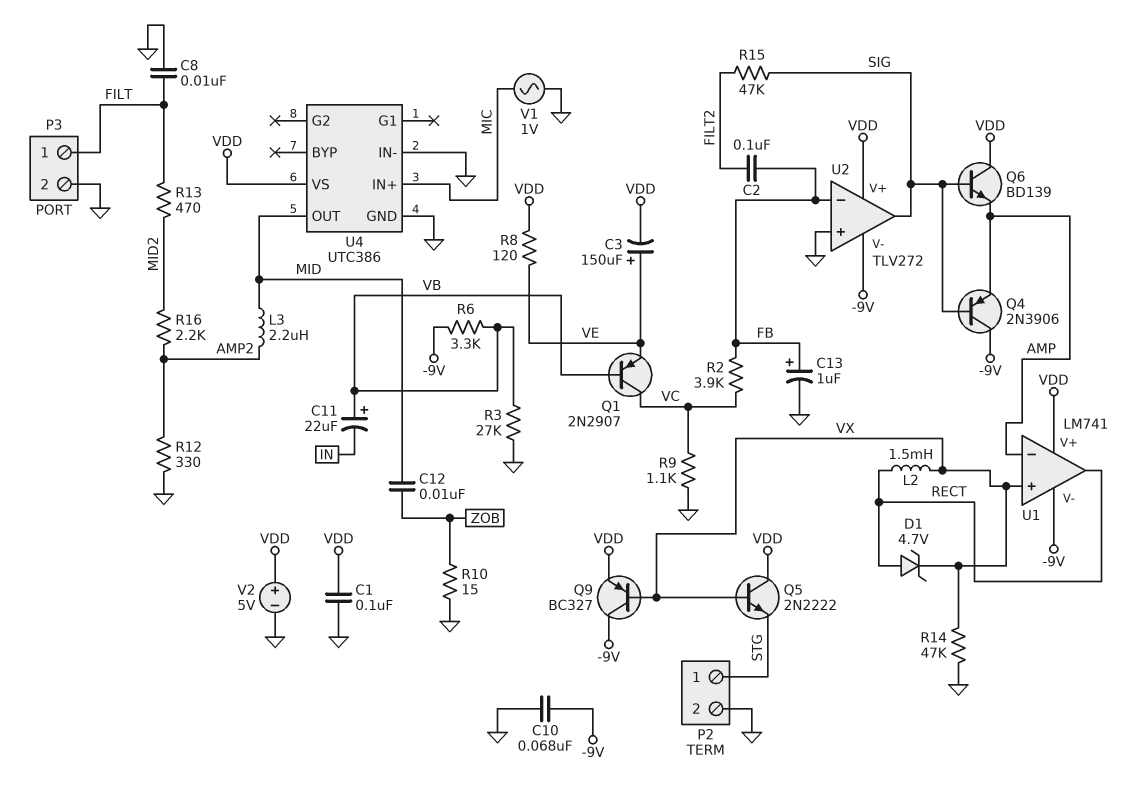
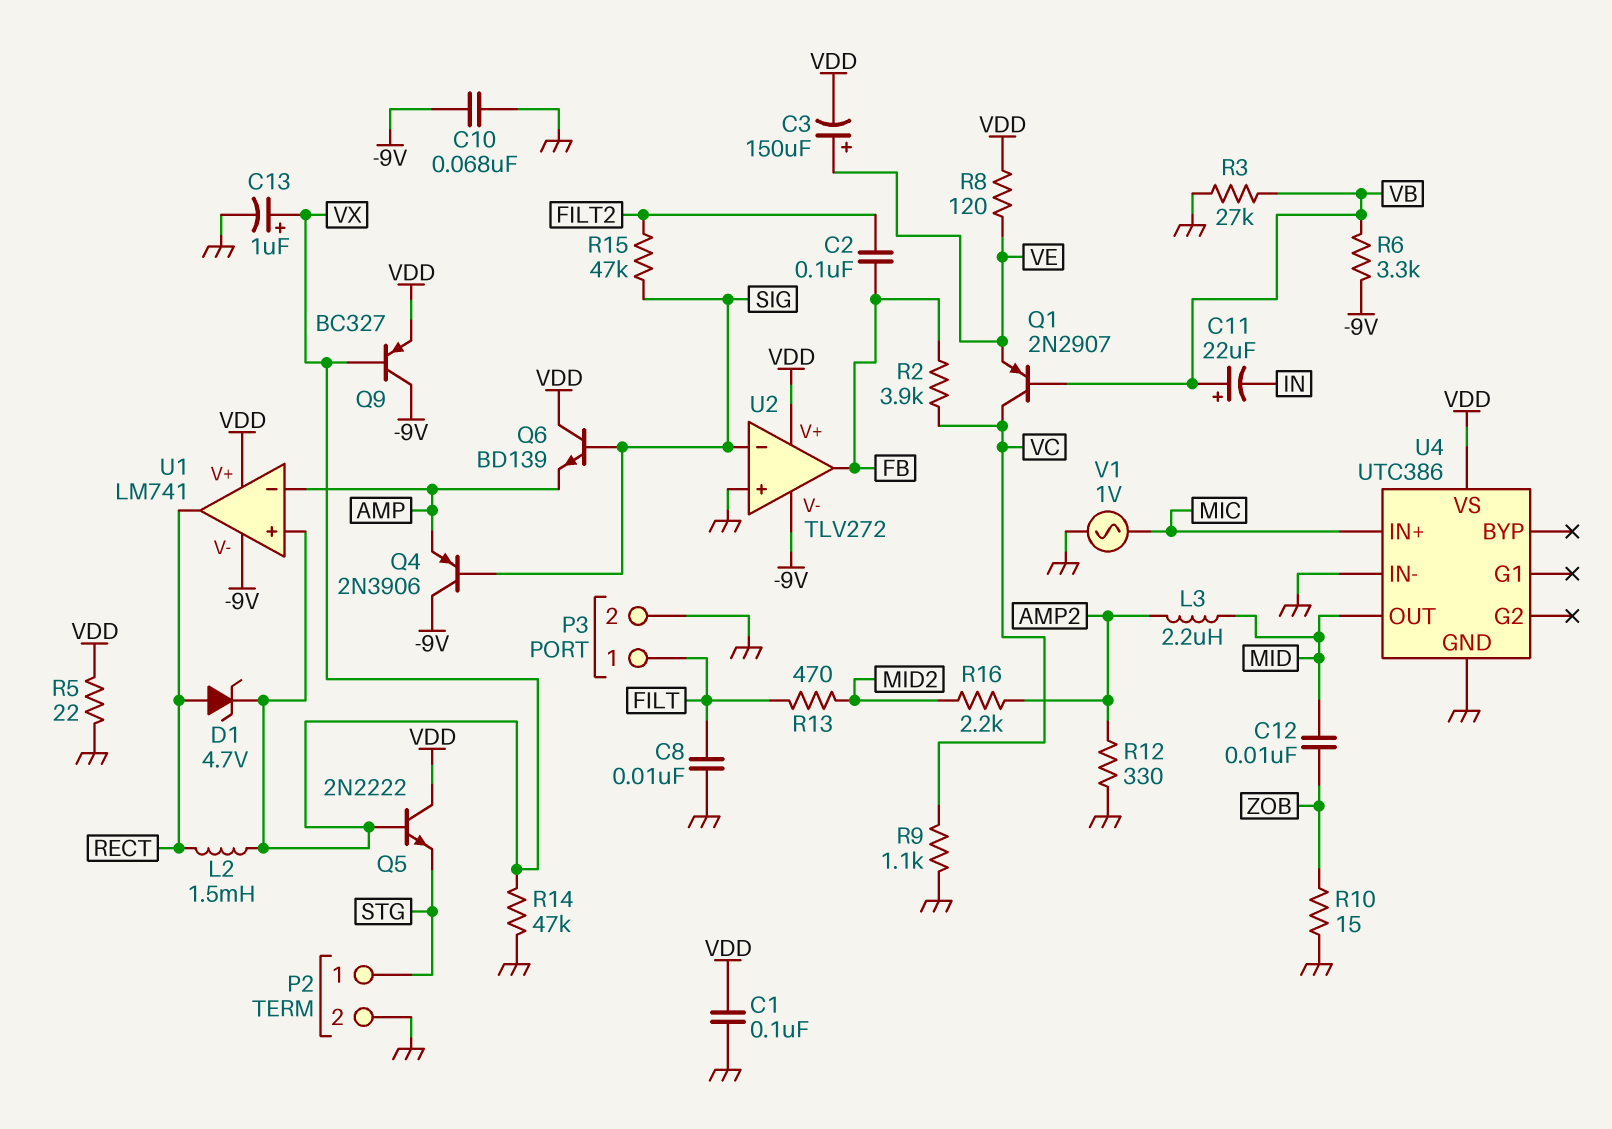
C13: 1uF (plus FB, minus GND) -> 1uF (plus VX, minus GND)
R5: none -> 22 (GND, VDD)
U2 pin in-: FB -> SIG
U2 pin out: SIG -> FB
V2: 5V (plus VDD, minus GND) -> none

